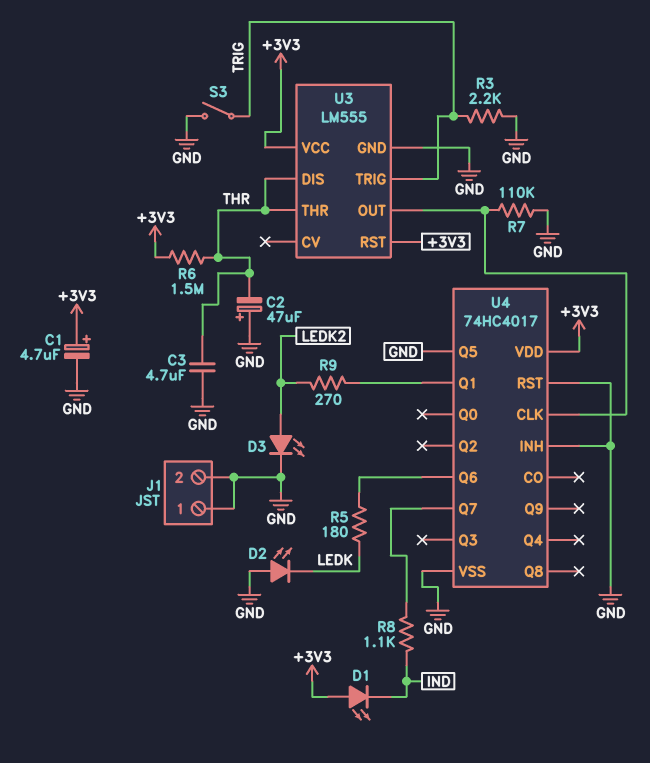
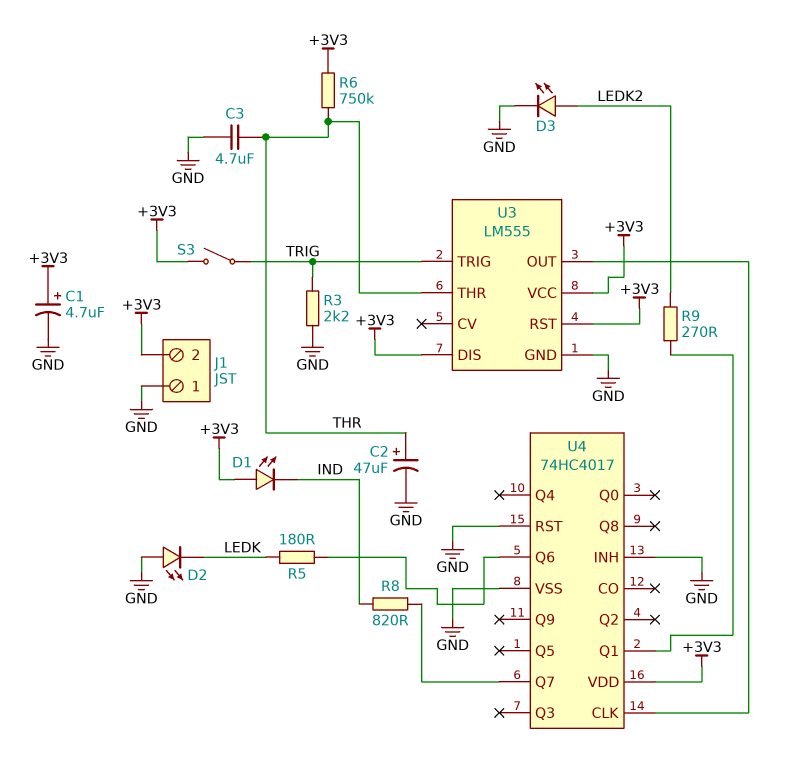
C2: 47uF (plus GND, minus THR) -> 47uF (plus THR, minus GND)
J1 pin 2: GND -> +3V3
R6: 1.5M (+3V3, THR) -> 750k (+3V3, THR)
R7: 110k (GND, U3/OUT) -> none
R8: 1.1k (IND, U4/Q7) -> 820 (IND, U4/Q7)
S3: switch (GND, TRIG) -> switch (+3V3, TRIG)
U3 pin DIS: THR -> +3V3
U4 pin Q5: GND -> none

